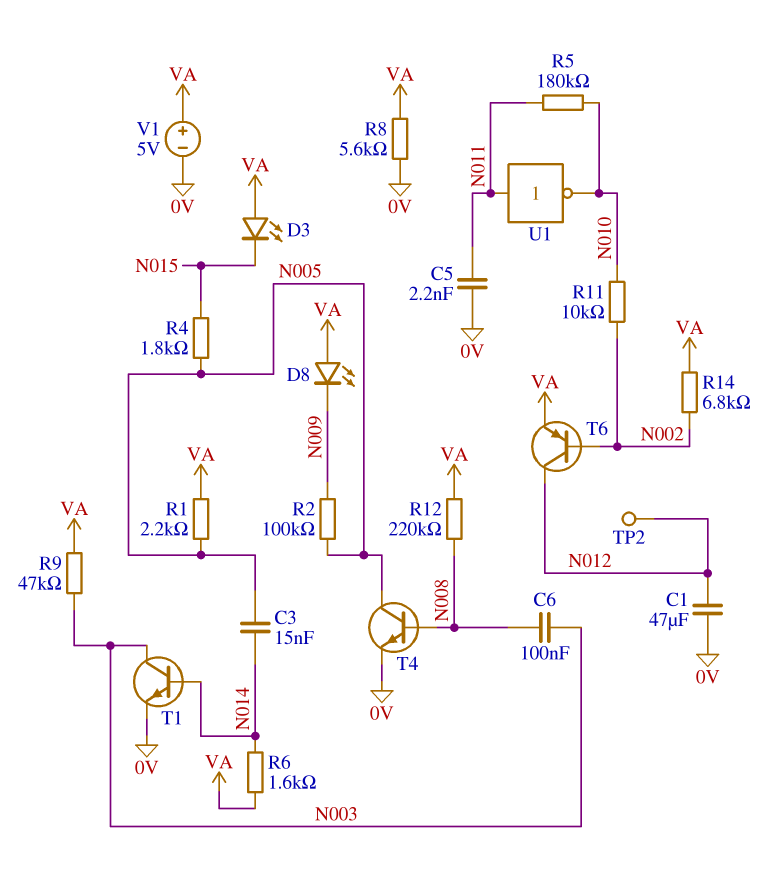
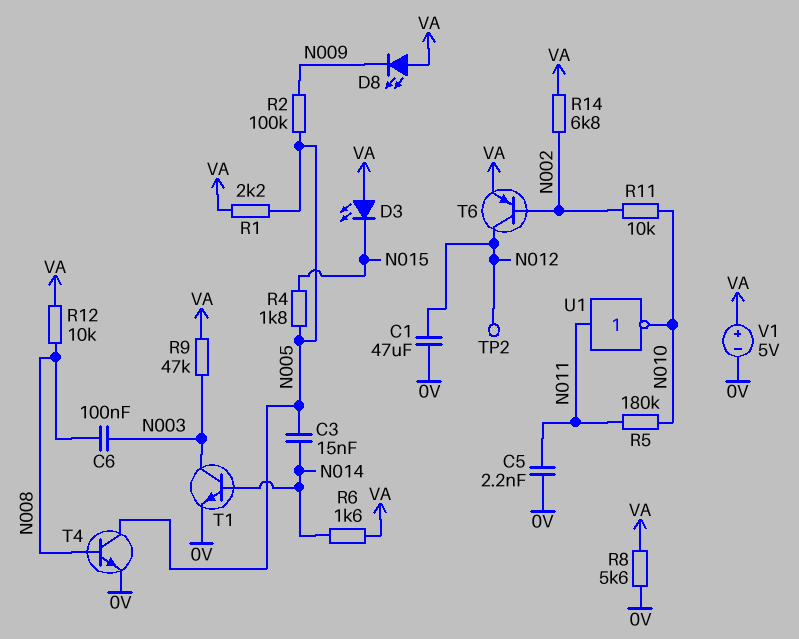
R12: 220k (N008, VA) -> 10k (N008, VA)

